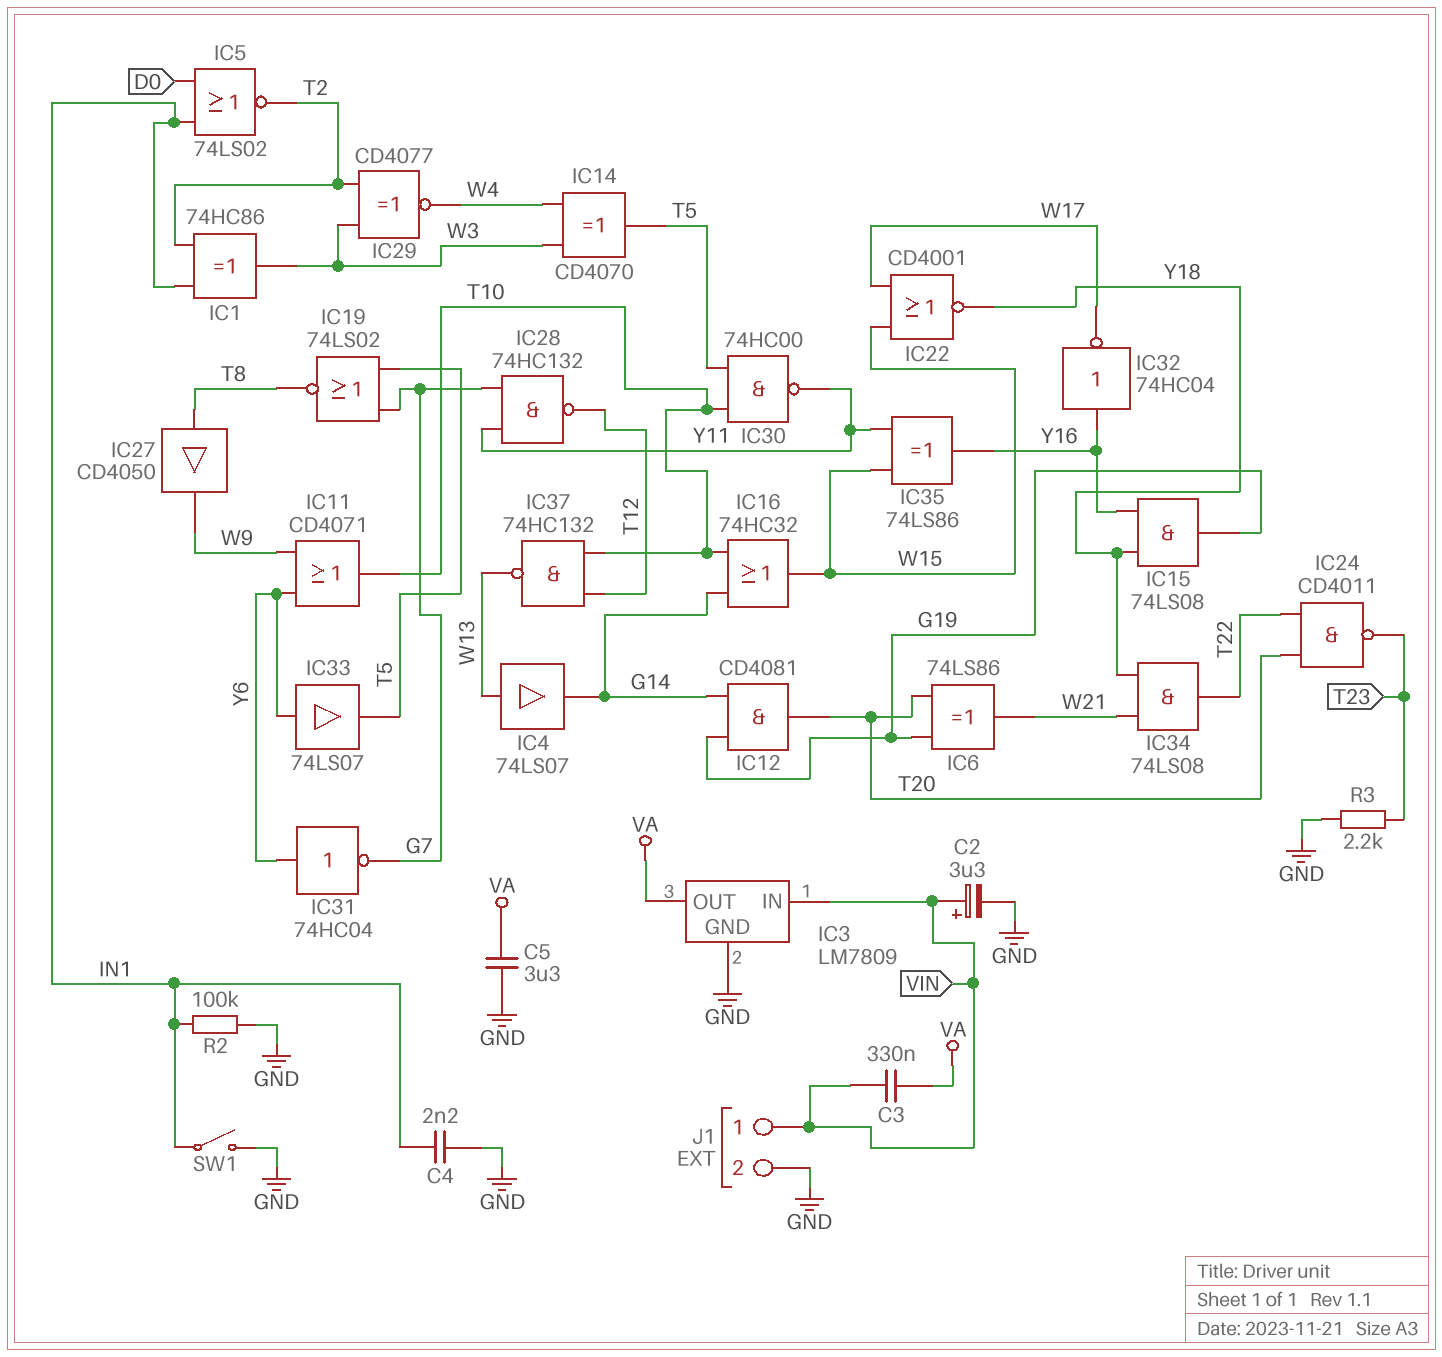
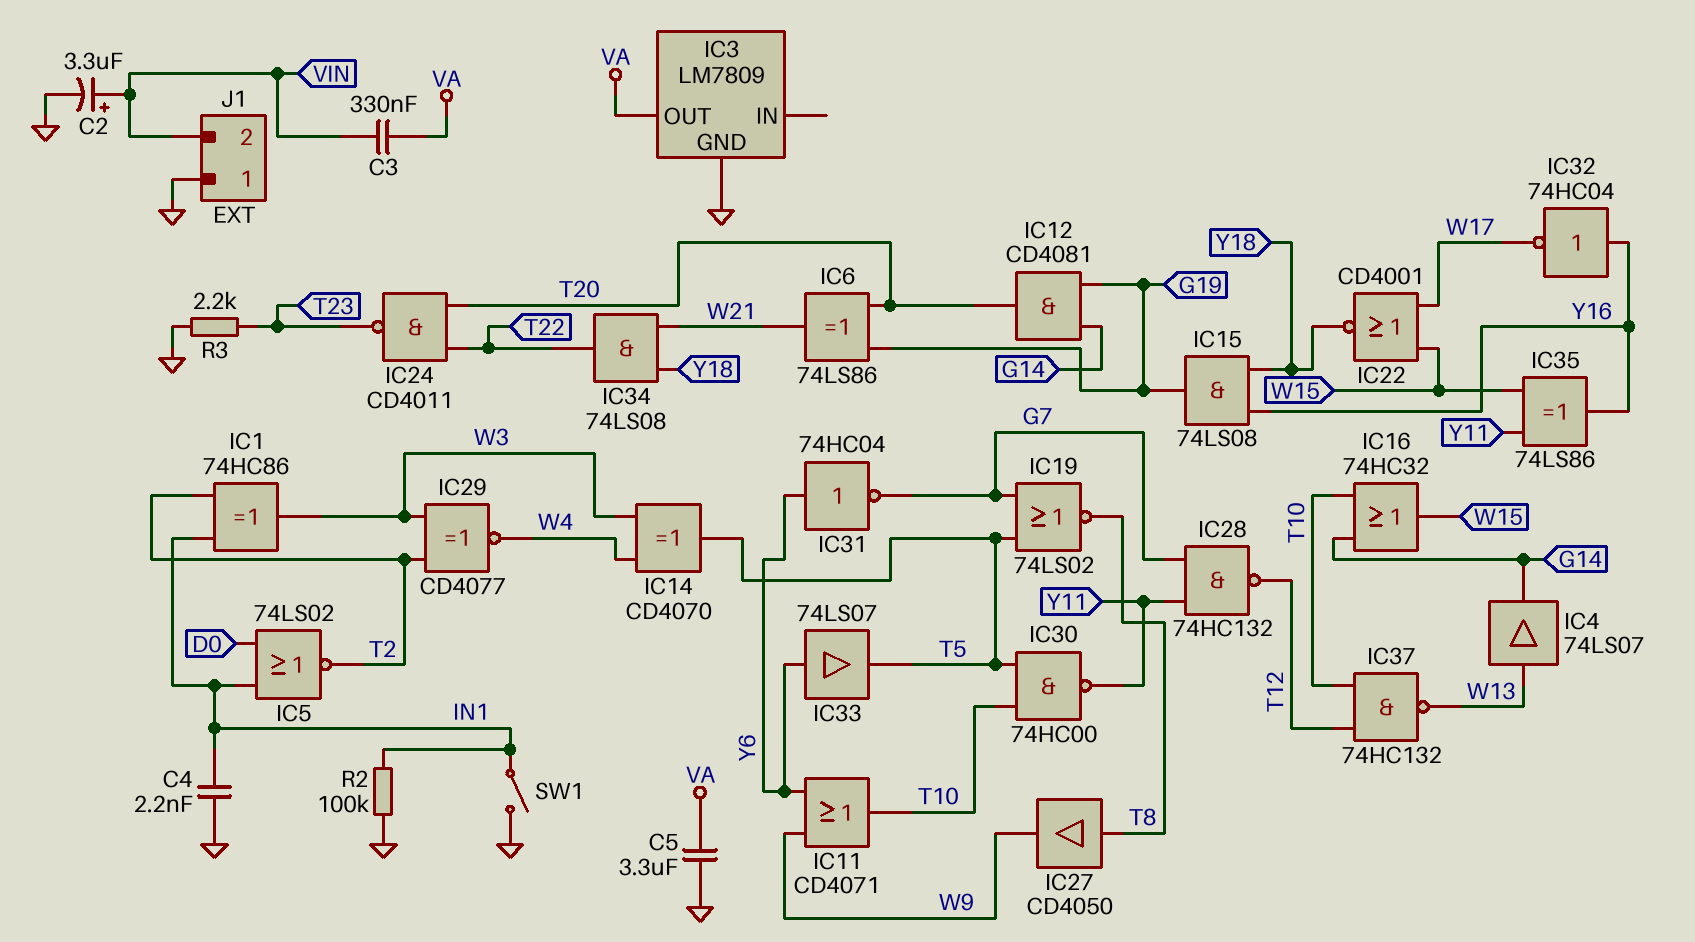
IC3 pin IN: VIN -> none
J1 pin 1: VIN -> GND
J1 pin 2: GND -> VIN

